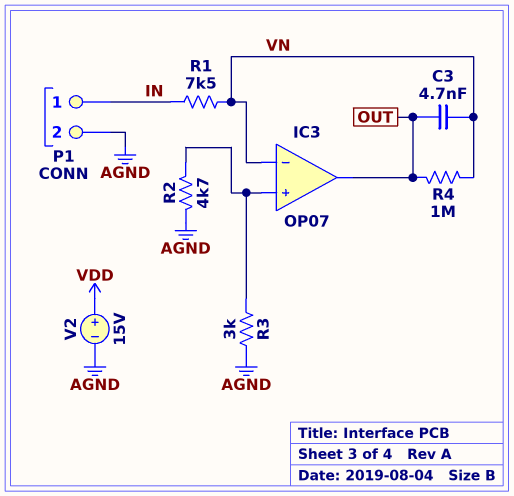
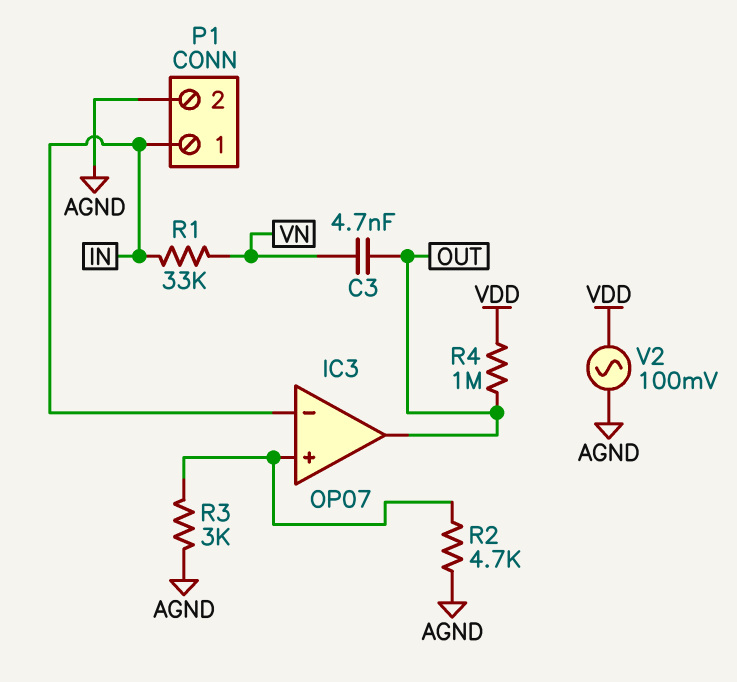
IC3 pin in-: VN -> IN
R1: 7.5k (IN, VN) -> 33k (IN, VN)
R4: 1M (OUT, VN) -> 1M (OUT, VDD)
V2: 15V (plus VDD, minus AGND) -> AC 100mV (AGND, VDD)

